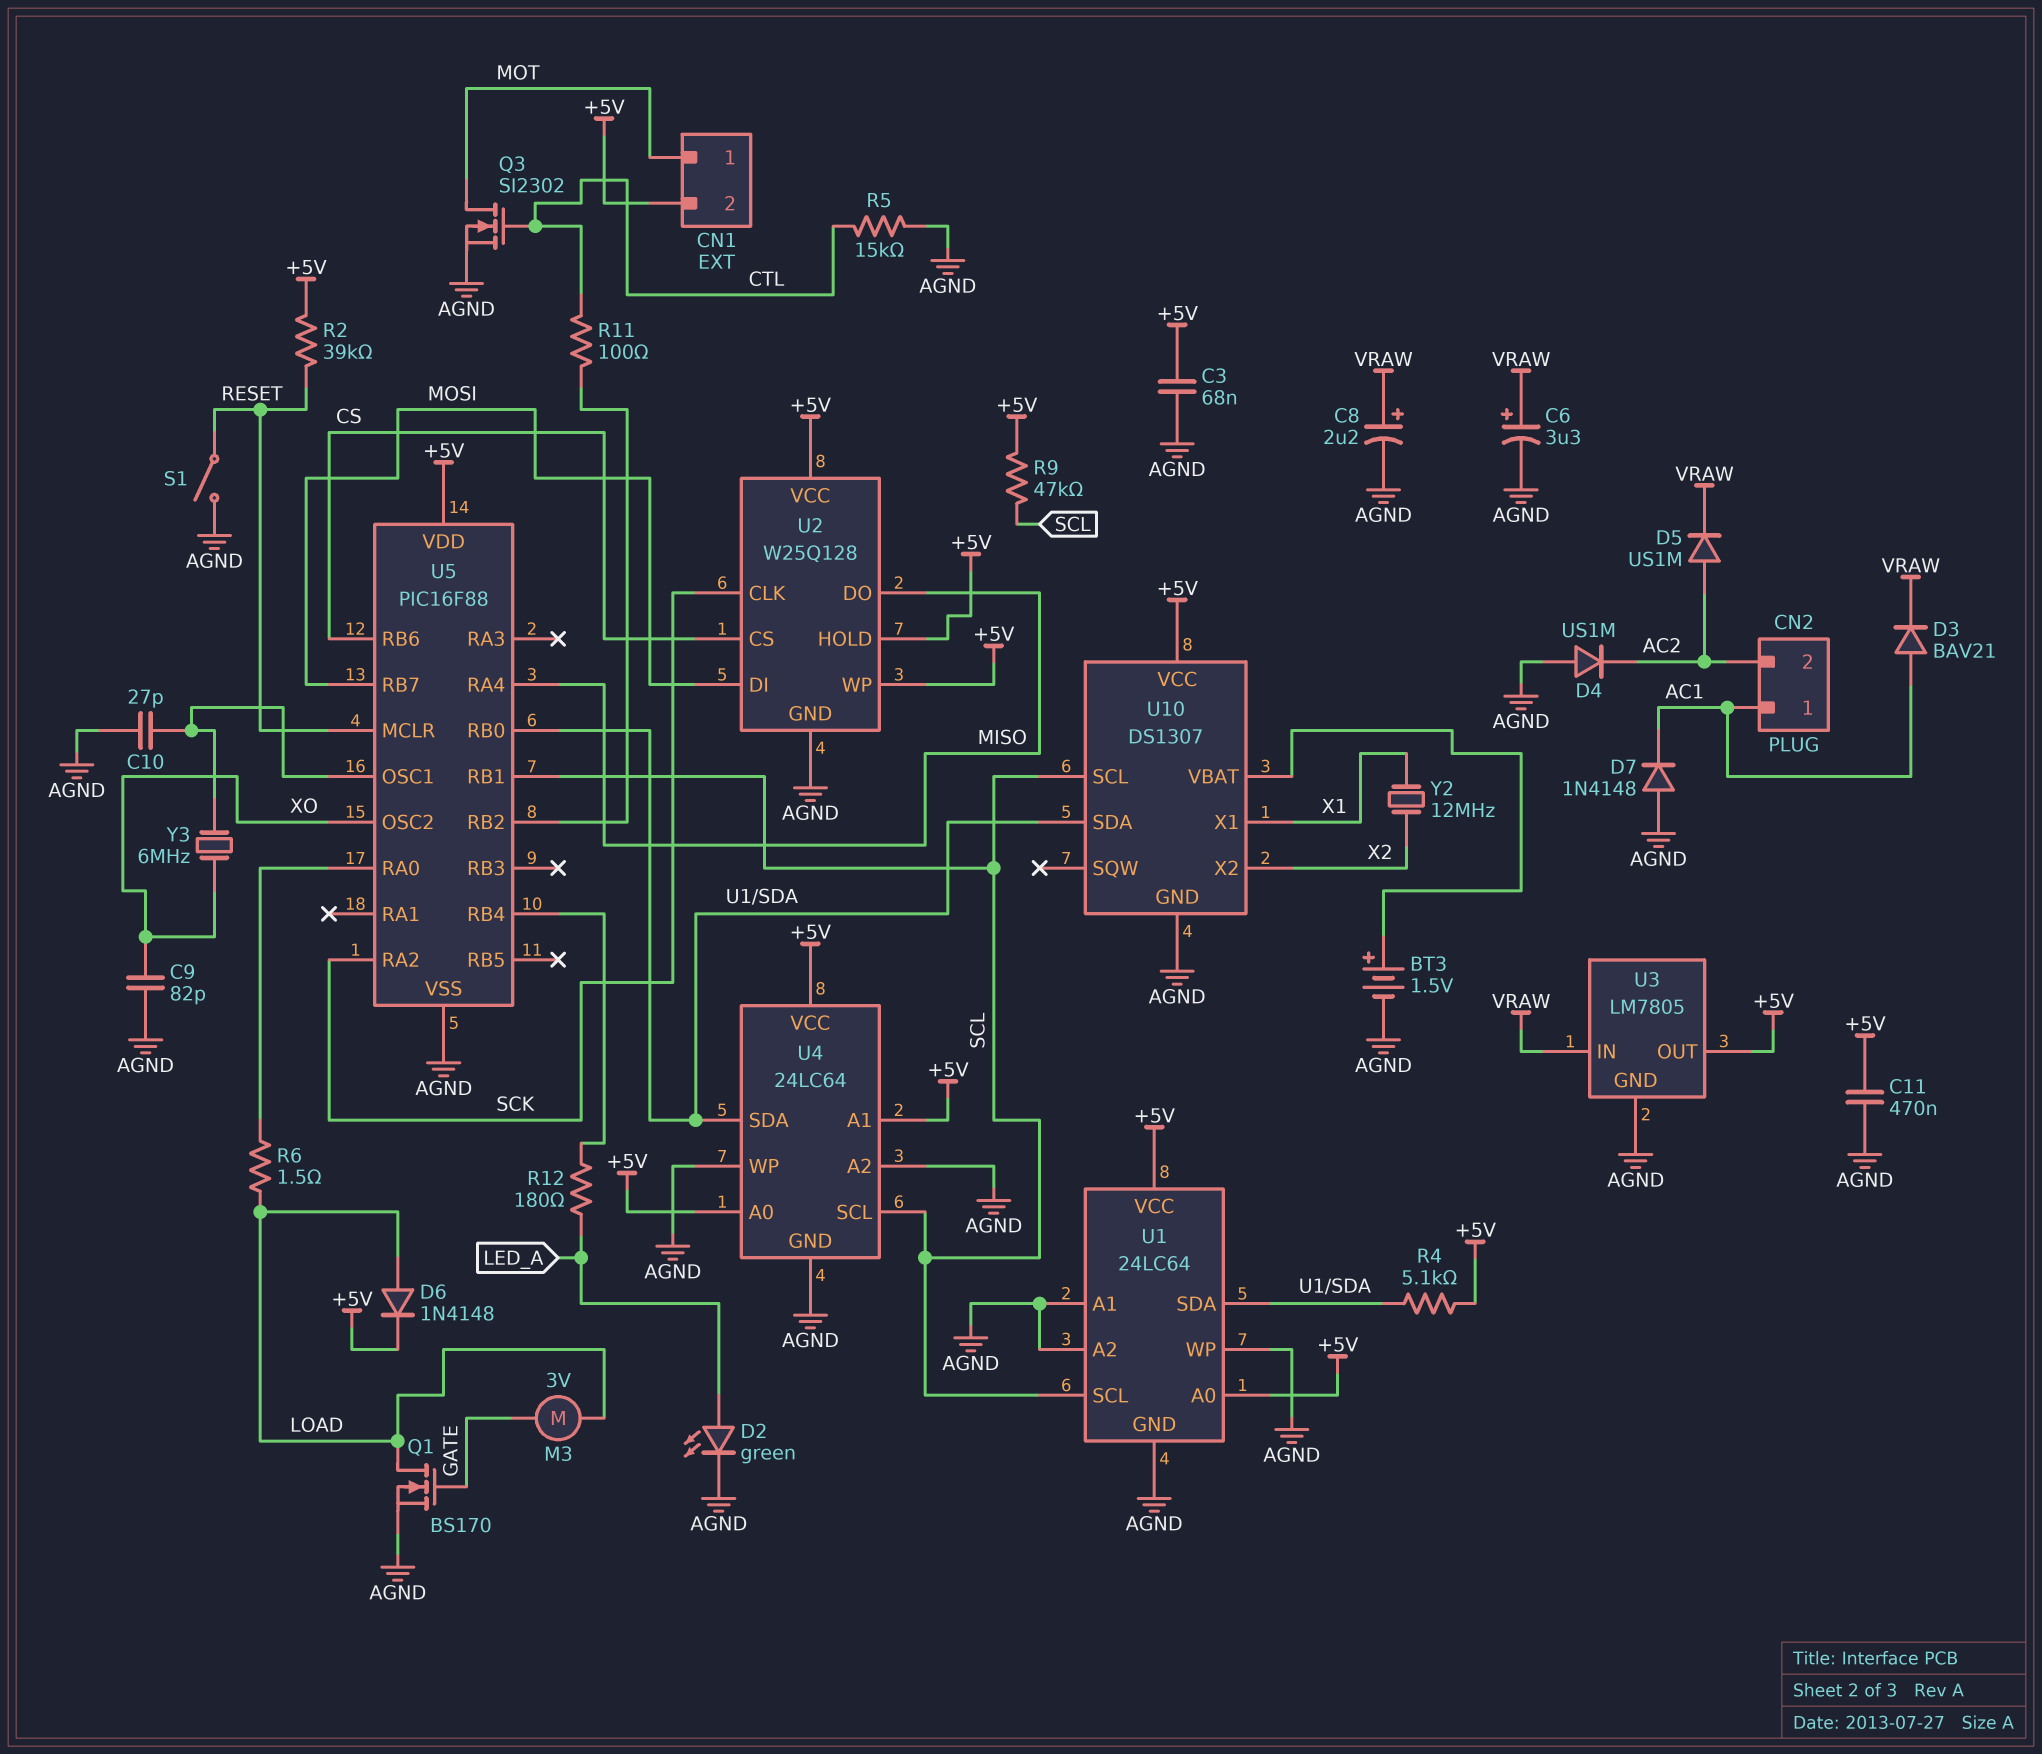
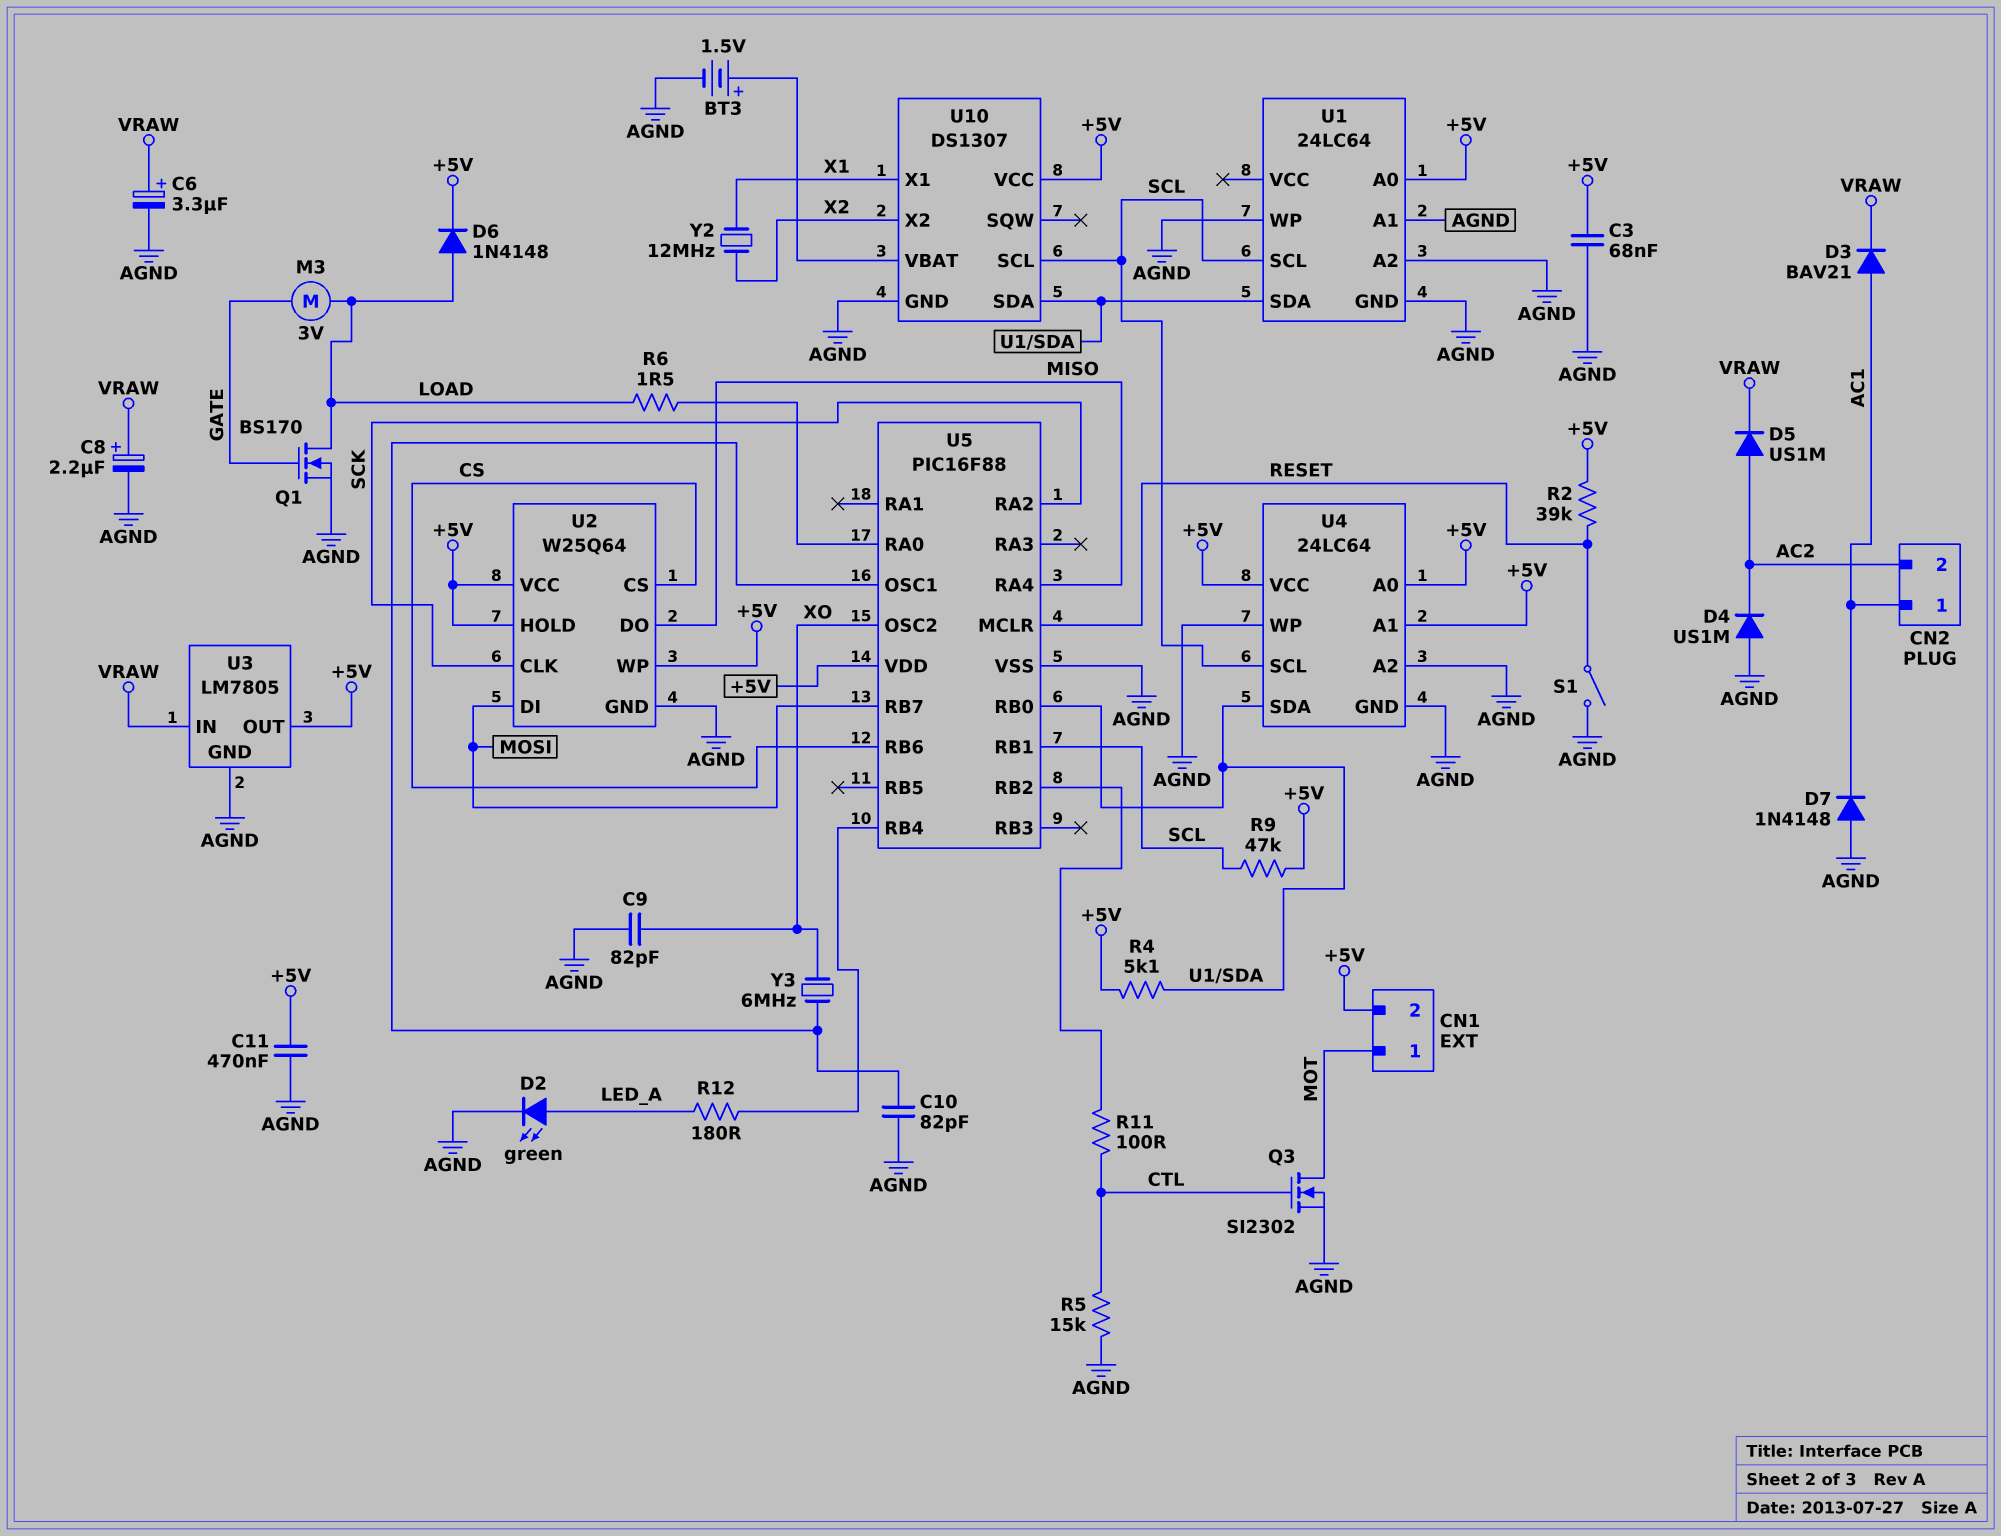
C10: 27pF (AGND, U5/OSC1) -> 82pF (AGND, U5/OSC1)
U1 pin VCC: +5V -> none
U2: W25Q128 -> W25Q64

